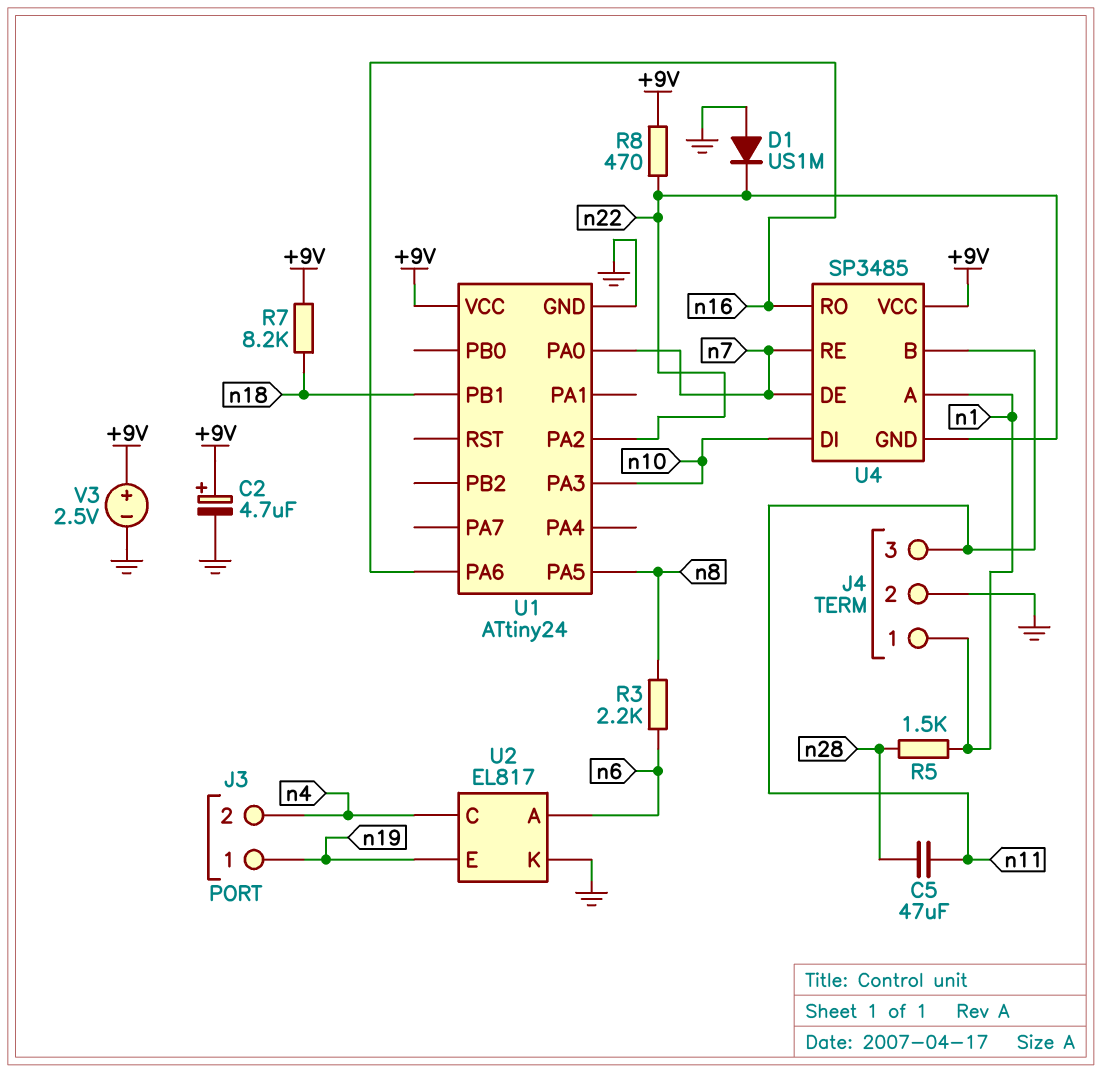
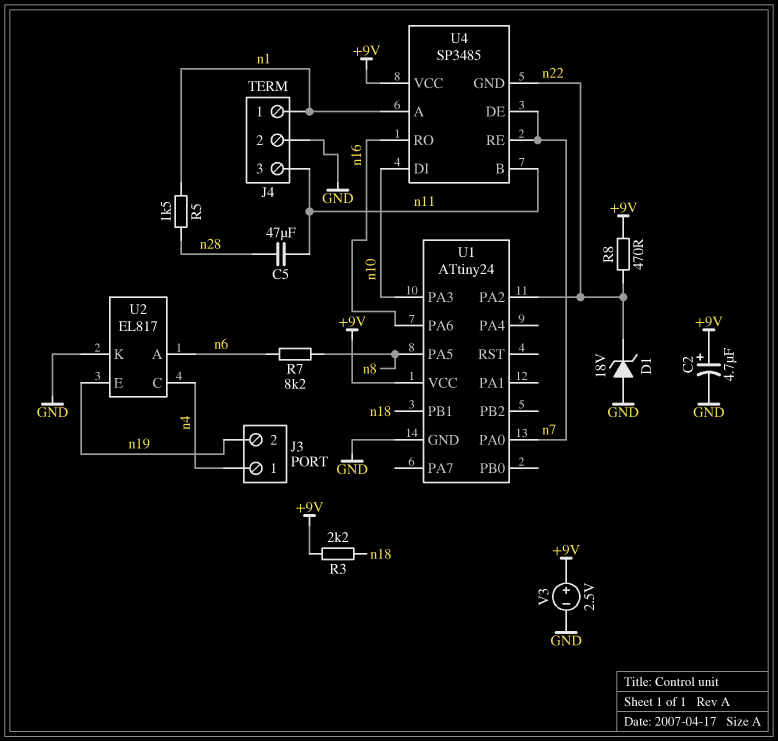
D1: diode US1M (A GND, K n22) -> zener 18V (A GND, K n22)
J3 pin 1: n19 -> n4
J3 pin 2: n4 -> n19
R3: 2.2k (n6, n8) -> 2.2k (+9V, n18)
R7: 8.2k (+9V, n18) -> 8.2k (n6, n8)

